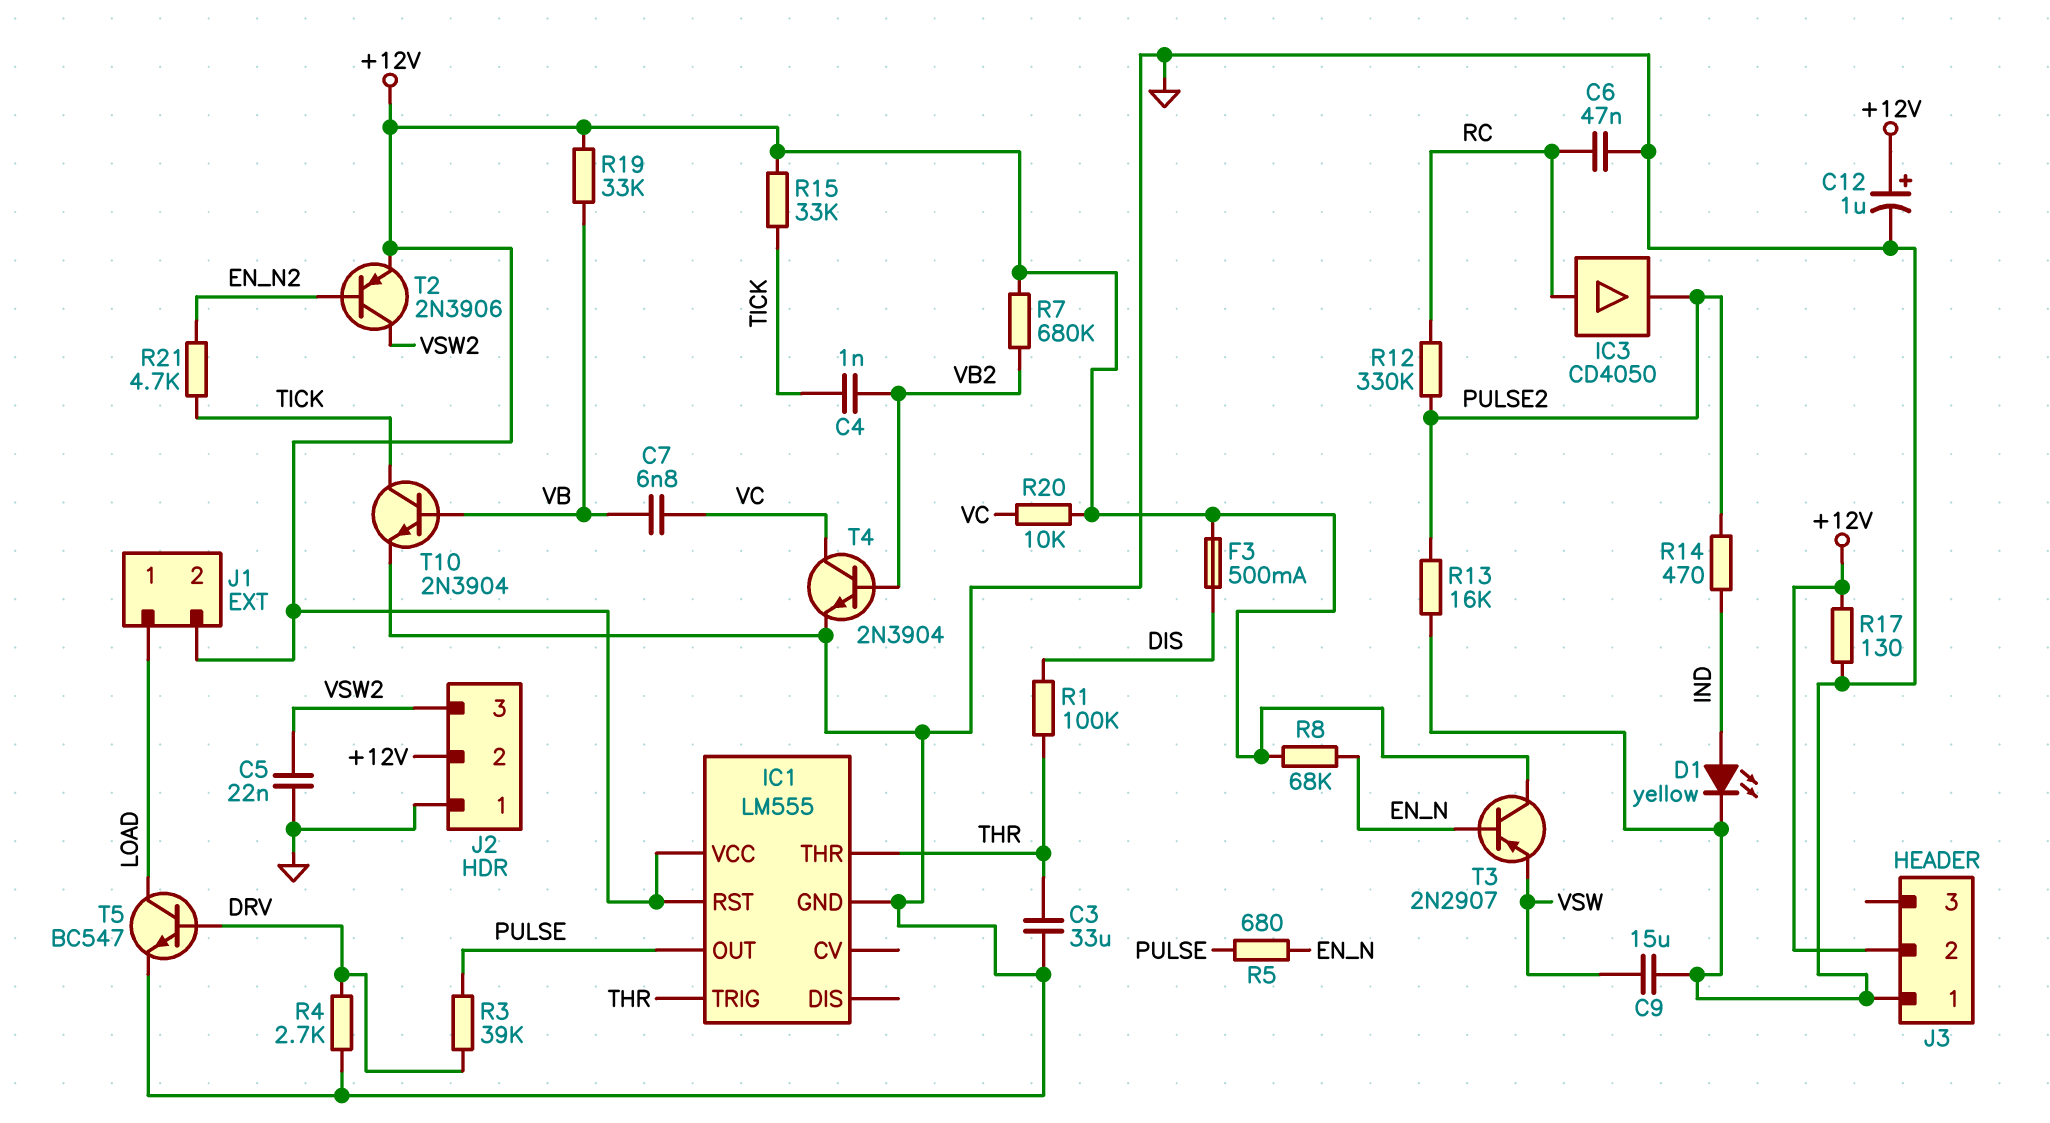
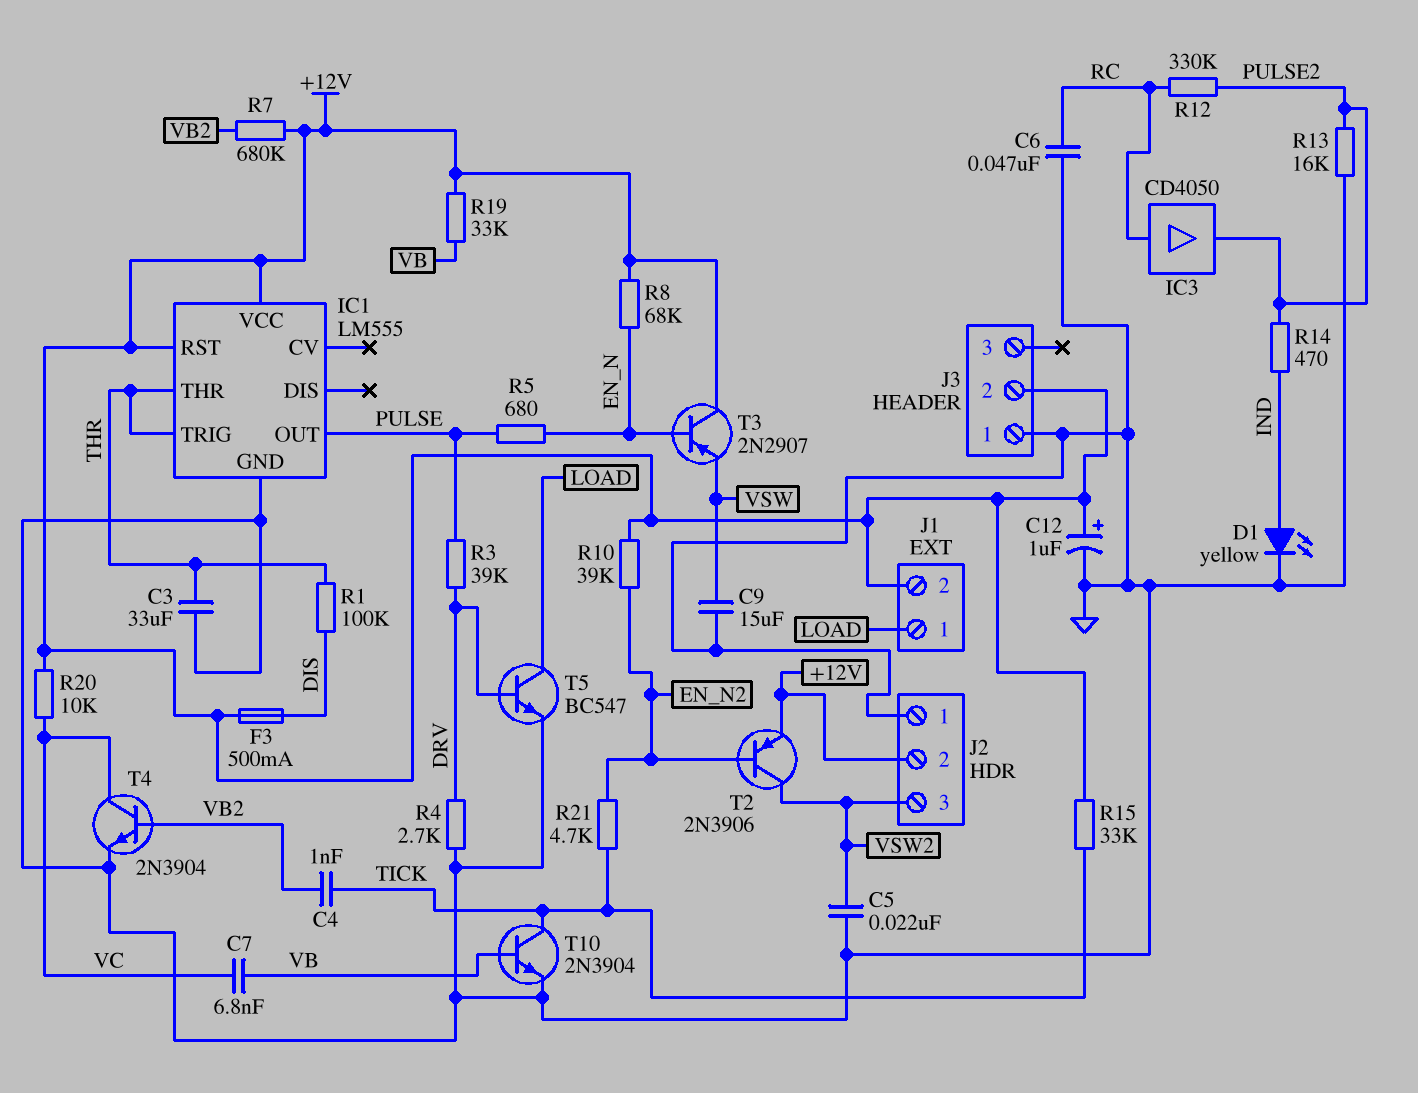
R10: none -> 39k (+12V, EN_N2)
R17: 130 (+12V, GND) -> none

